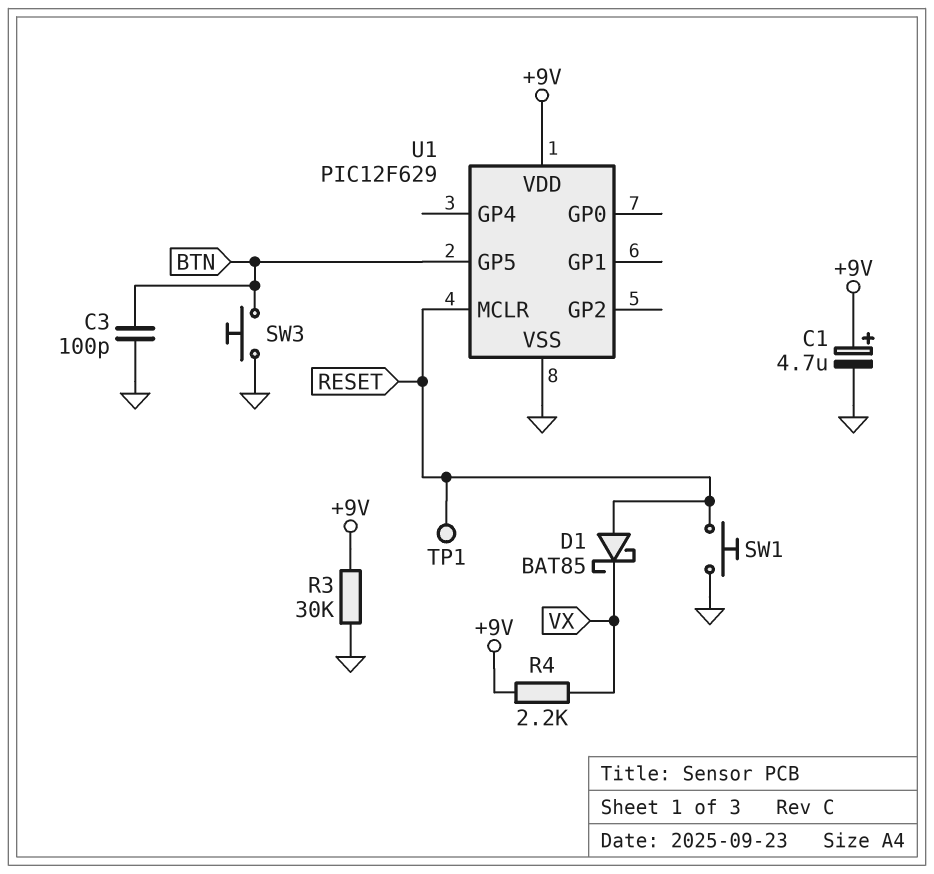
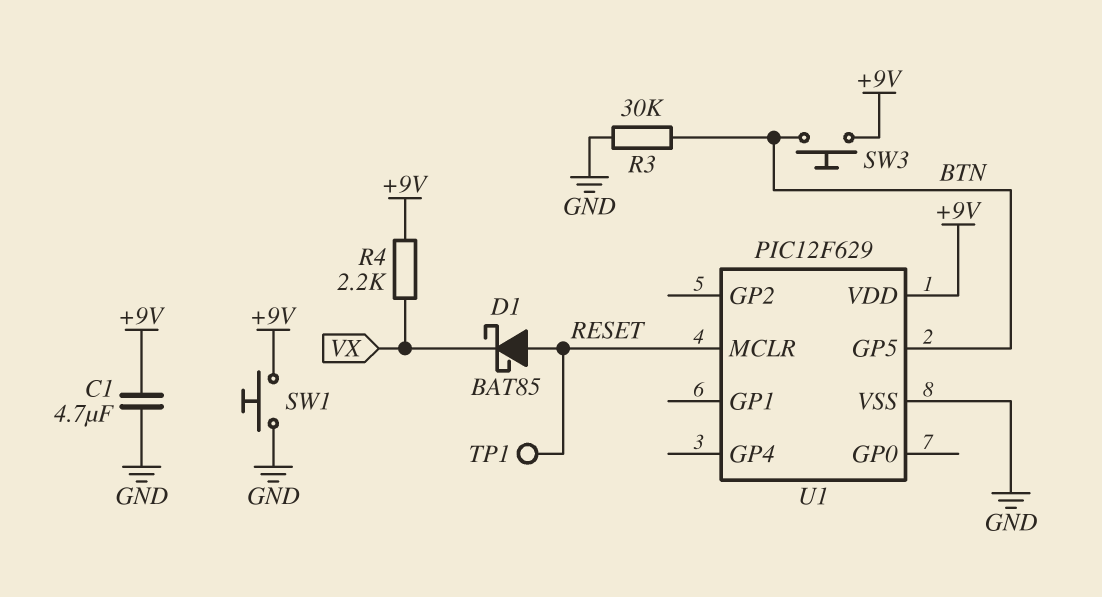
C1: 4.7uF (plus +9V, minus GND) -> 4.7uF (+9V, GND)
C3: 100pF (BTN, GND) -> none
R3: 30k (+9V, GND) -> 30k (BTN, GND)
SW1: button (GND, RESET) -> button (+9V, GND)
SW3: button (BTN, GND) -> button (+9V, BTN)

